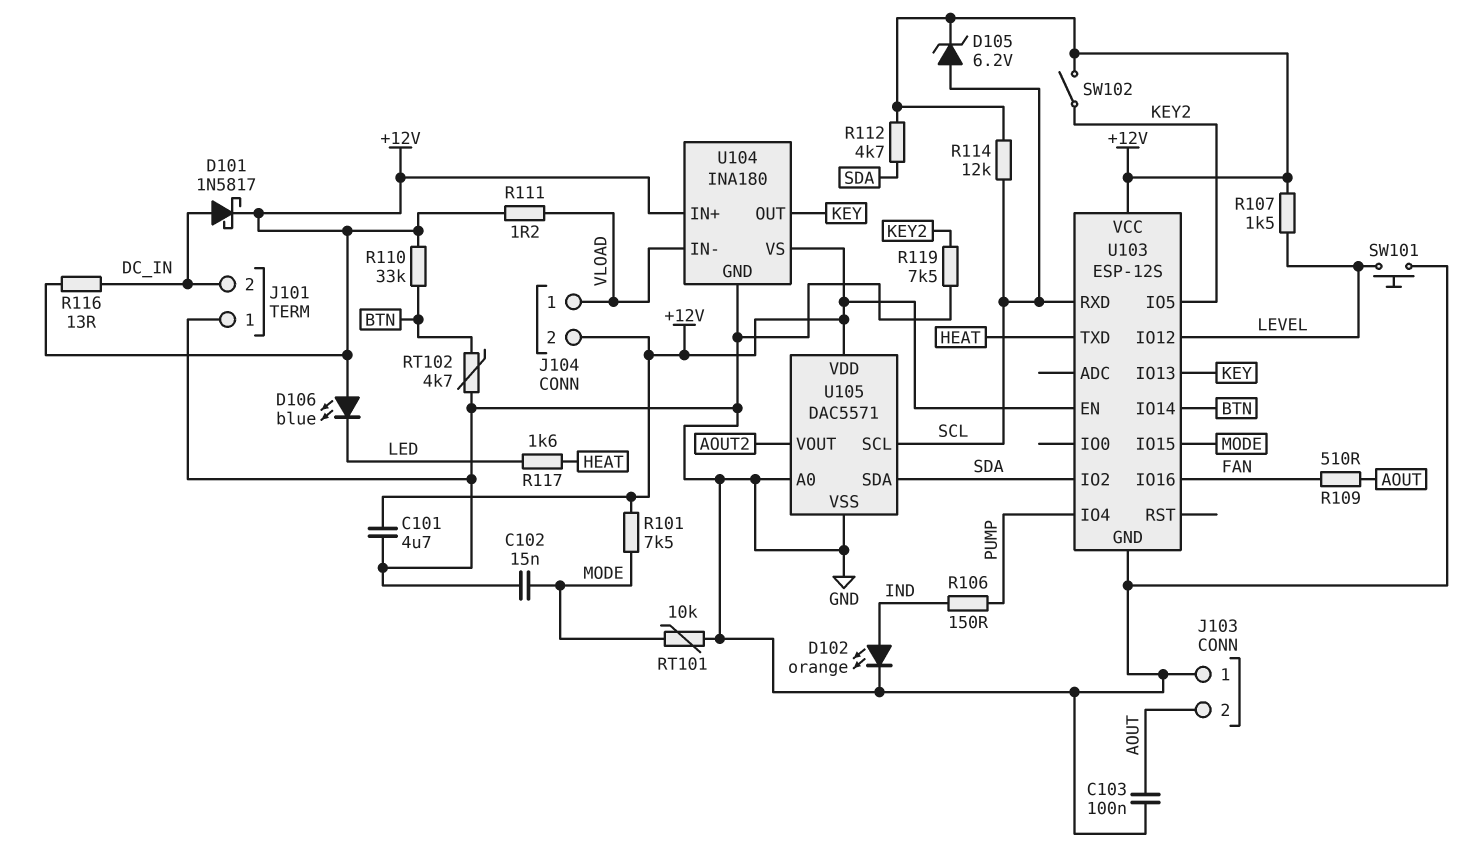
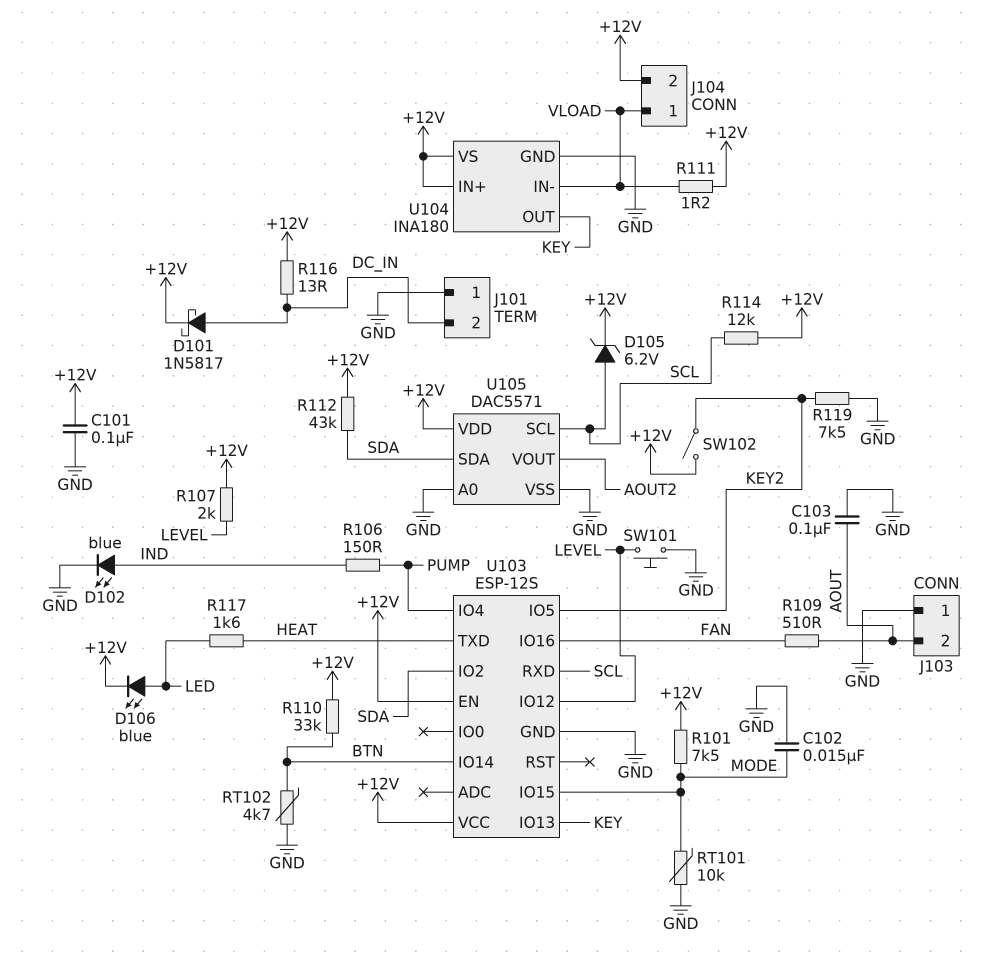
C101: 4.7uF (+12V, GND) -> 100nF (+12V, GND)
D102: LED orange (A IND, K GND) -> LED blue (A IND, K GND)
D106: LED blue (A +12V, K LED) -> LED blue (A LED, K +12V)
R107: 1.5k (+12V, LEVEL) -> 2k (+12V, LEVEL)
R112: 4.7k (+12V, SDA) -> 43k (+12V, SDA)

